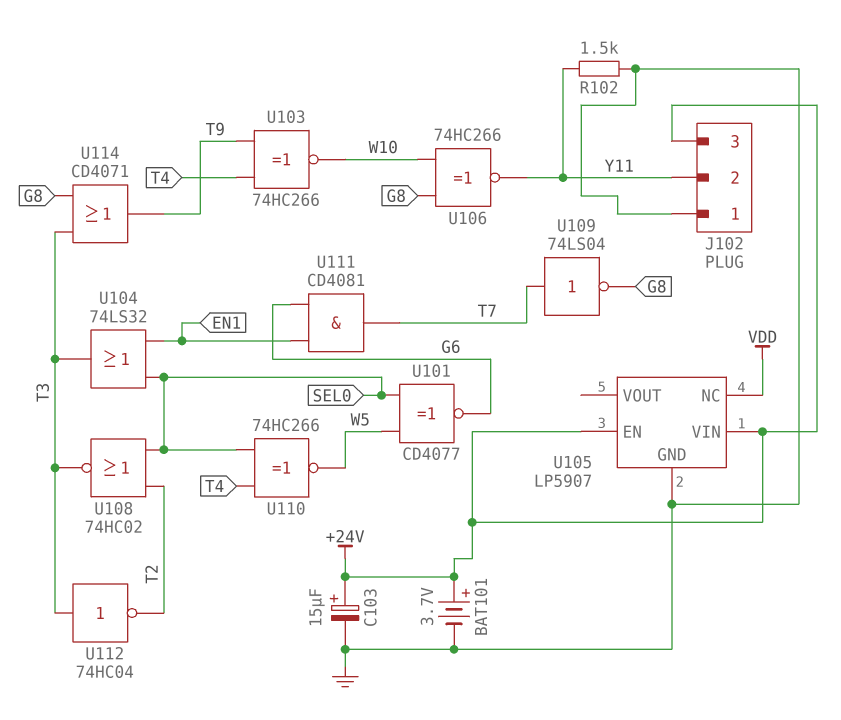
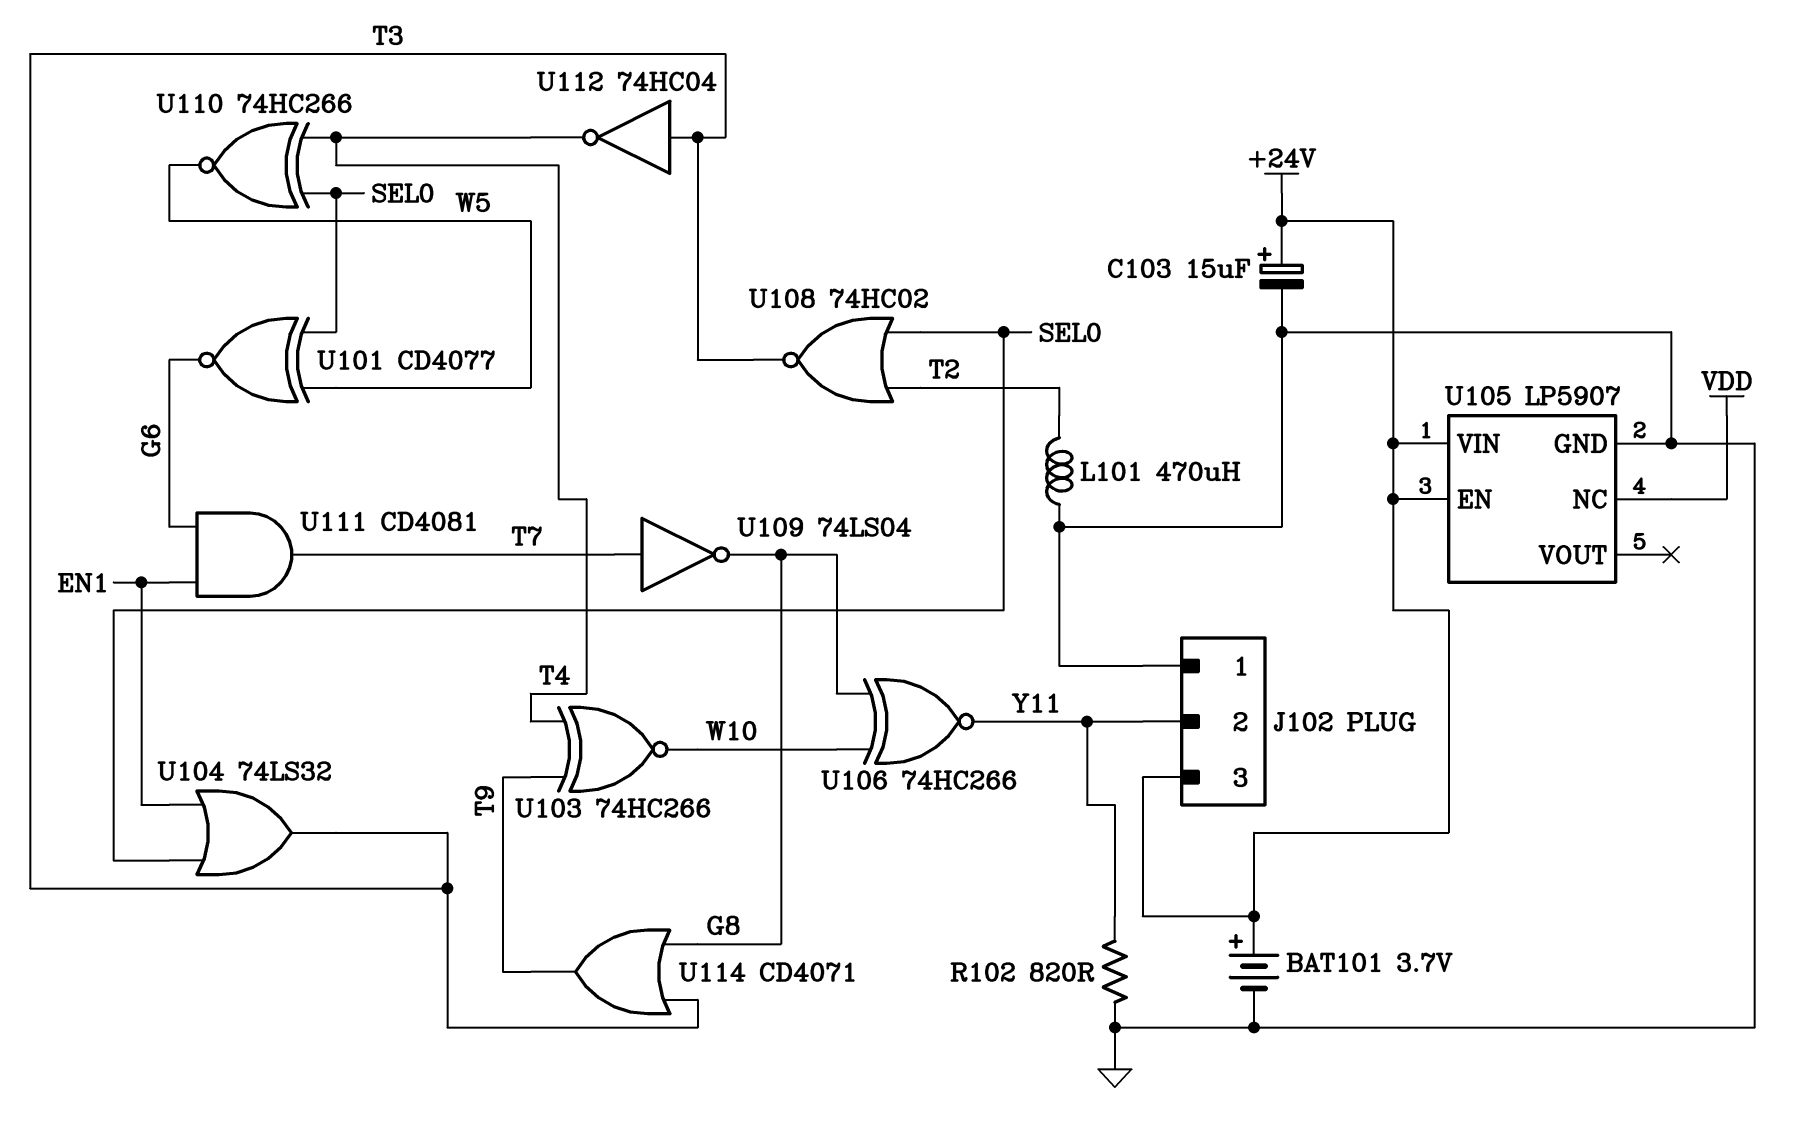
L101: none -> 470uH (GND, T2)
R102: 1.5k (GND, Y11) -> 820 (GND, Y11)
U112: NOT 74HC04 (in T3, out T2) -> NOT 74HC04 (in T3, out T4)

